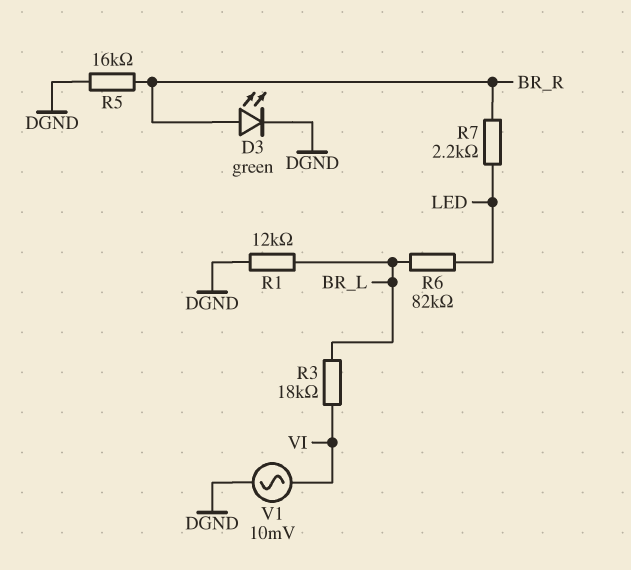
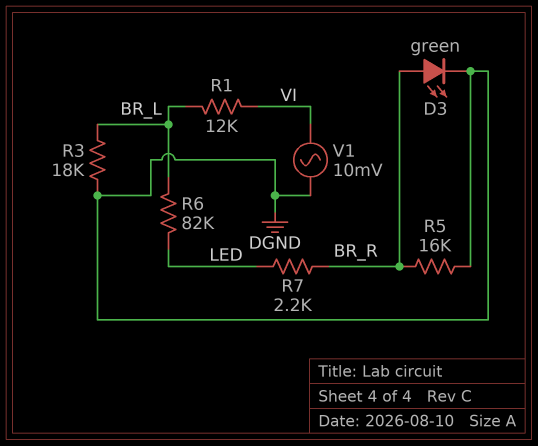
R1: 12k (BR_L, DGND) -> 12k (BR_L, VI)
R3: 18k (BR_L, VI) -> 18k (BR_L, DGND)

